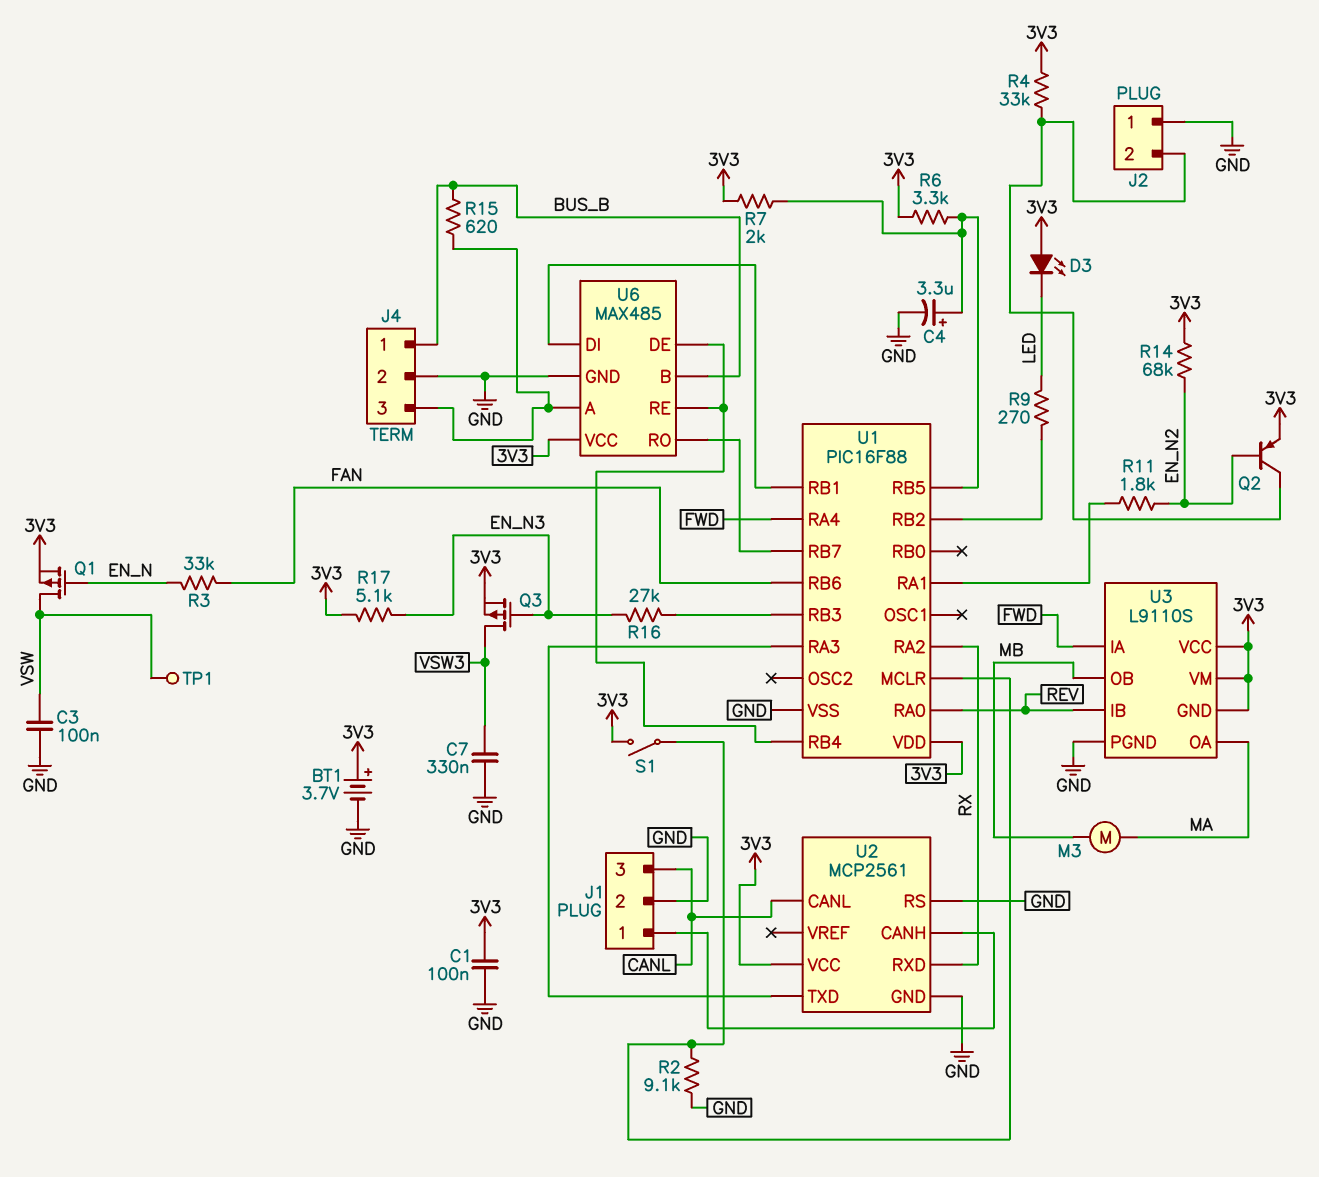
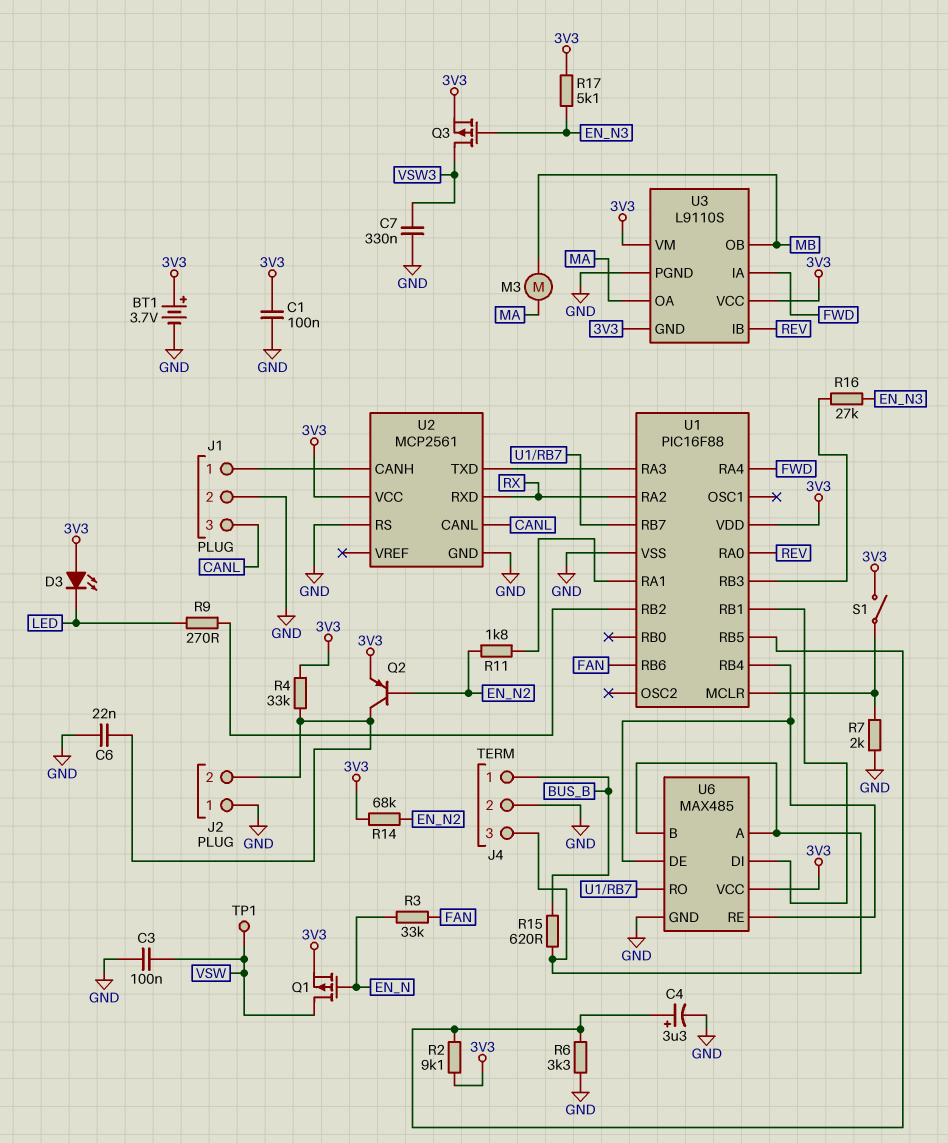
C6: none -> 22nF (GND, J2/2)
R2: 9.1k (GND, U1/MCLR) -> 9.1k (3V3, U1/RB5)
R6: 3.3k (3V3, U1/RB5) -> 3.3k (GND, U1/RB5)
R7: 2k (3V3, U1/RB5) -> 2k (GND, U1/MCLR)
U6 pin B: BUS_B -> J4/3

